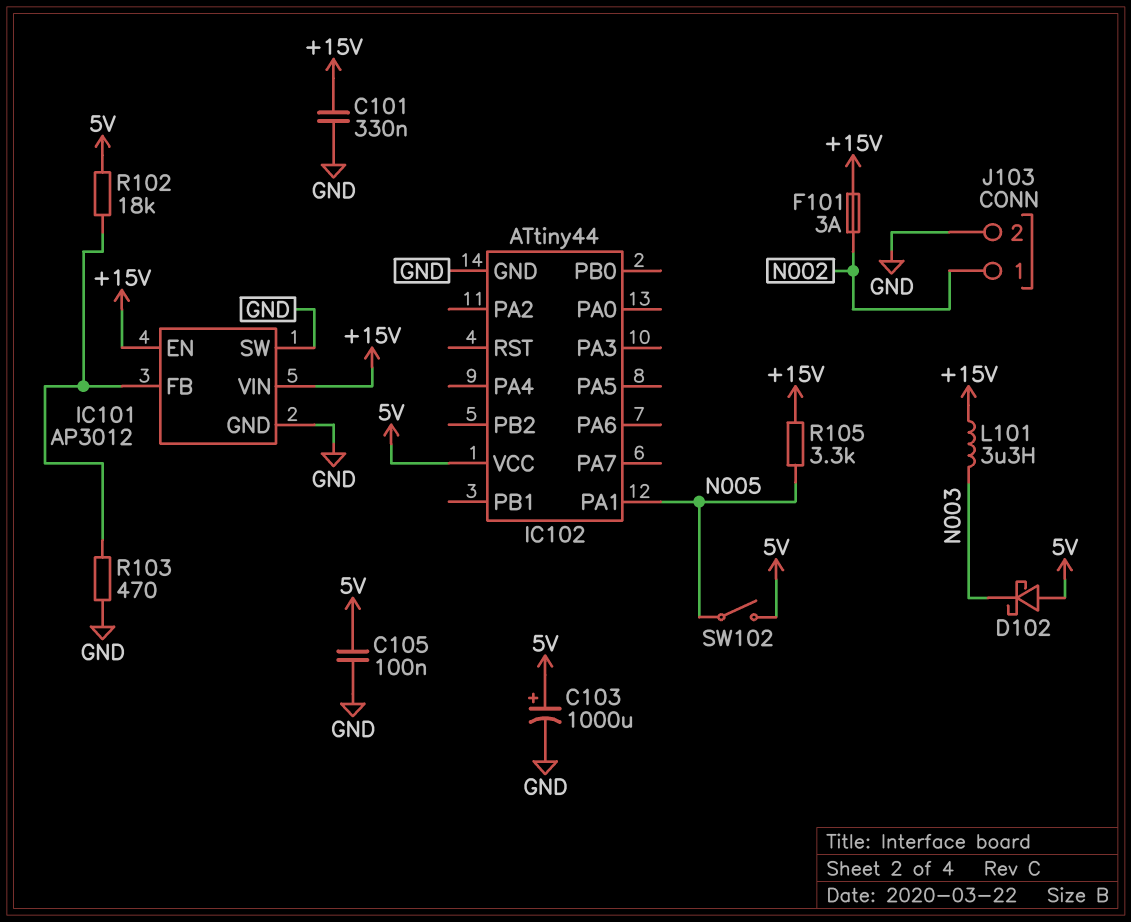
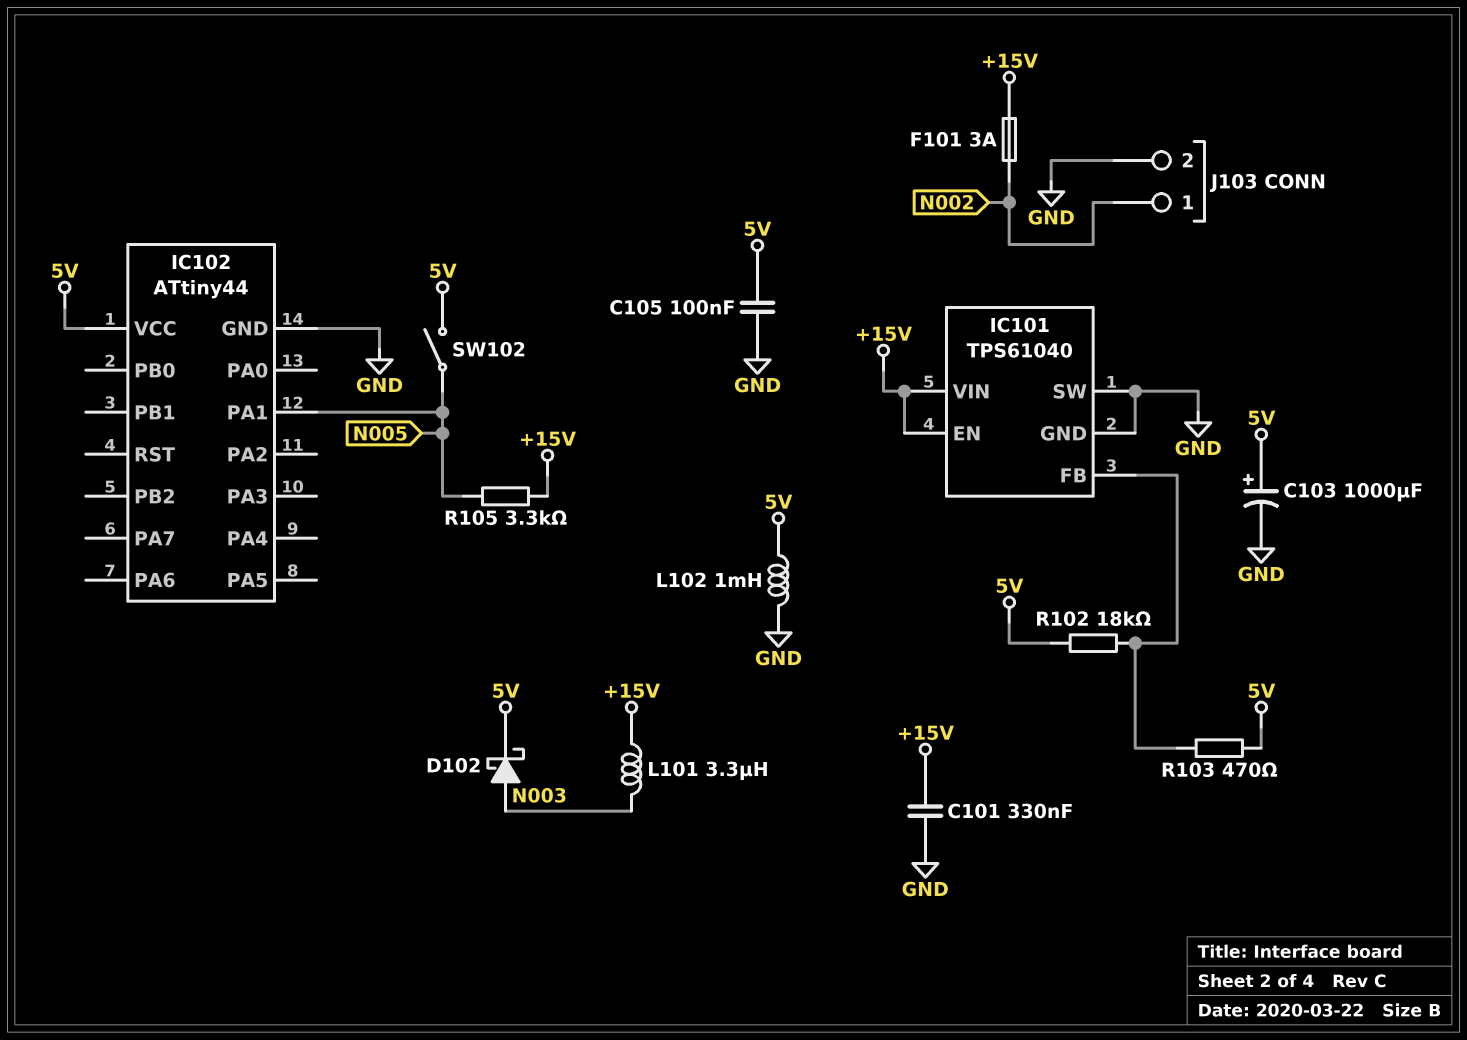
D102: schottky (A 5V, K N003) -> schottky (A N003, K 5V)
IC101: AP3012 -> TPS61040
L102: none -> 1mH (5V, GND)
R103: 470 (GND, IC101/FB) -> 470 (5V, IC101/FB)

